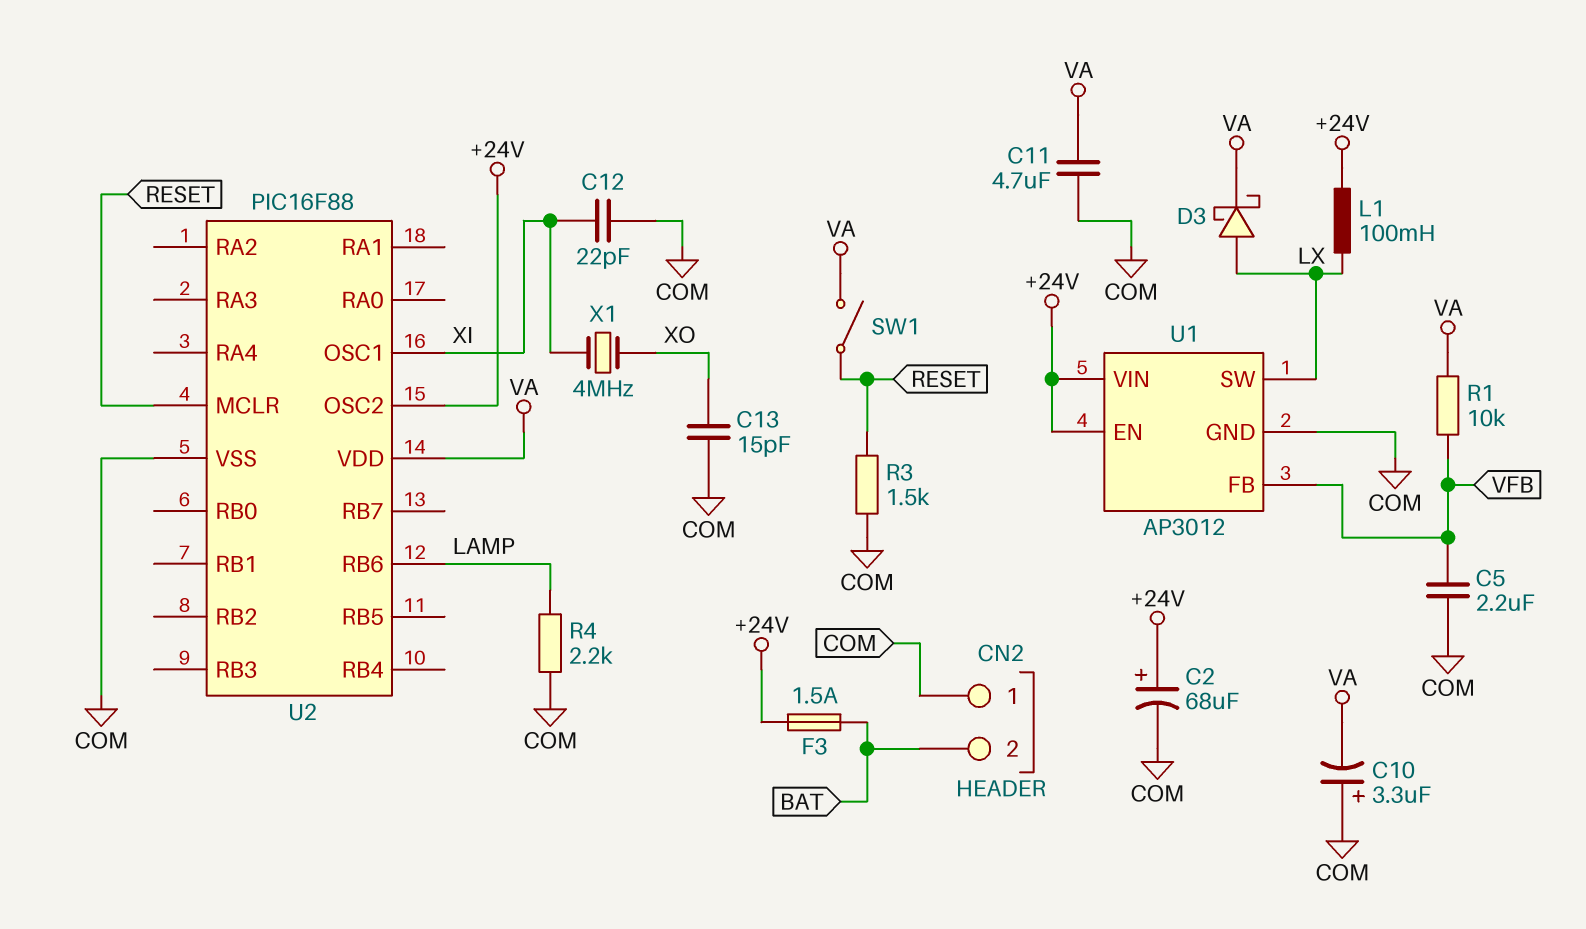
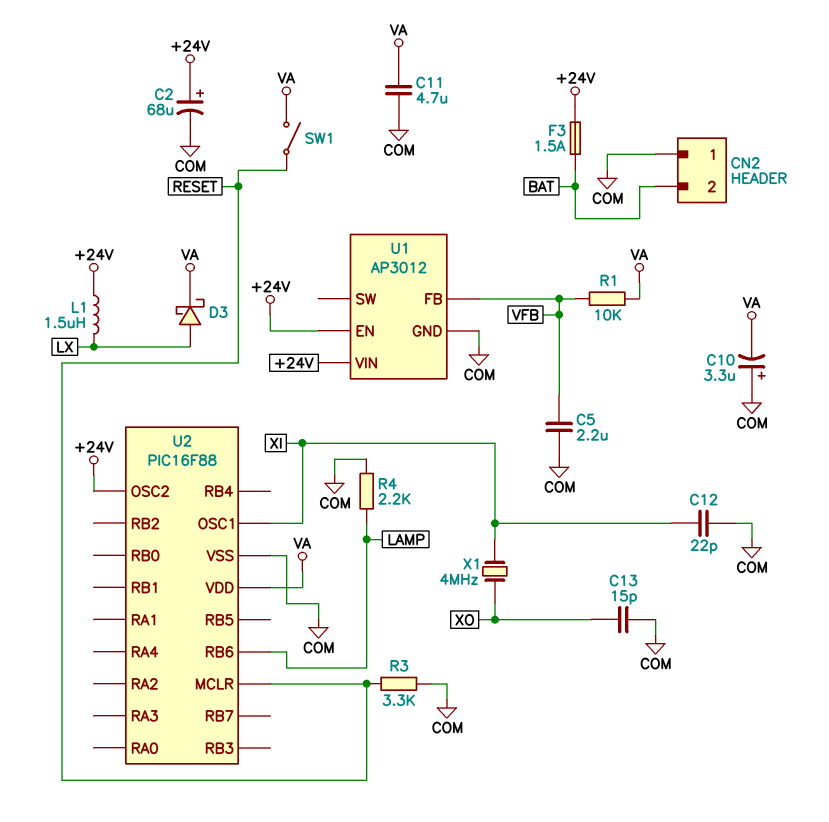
L1: 100mH (+24V, LX) -> 1.5uH (+24V, LX)
R3: 1.5k (COM, RESET) -> 3.3k (COM, RESET)
U1 pin SW: LX -> none

